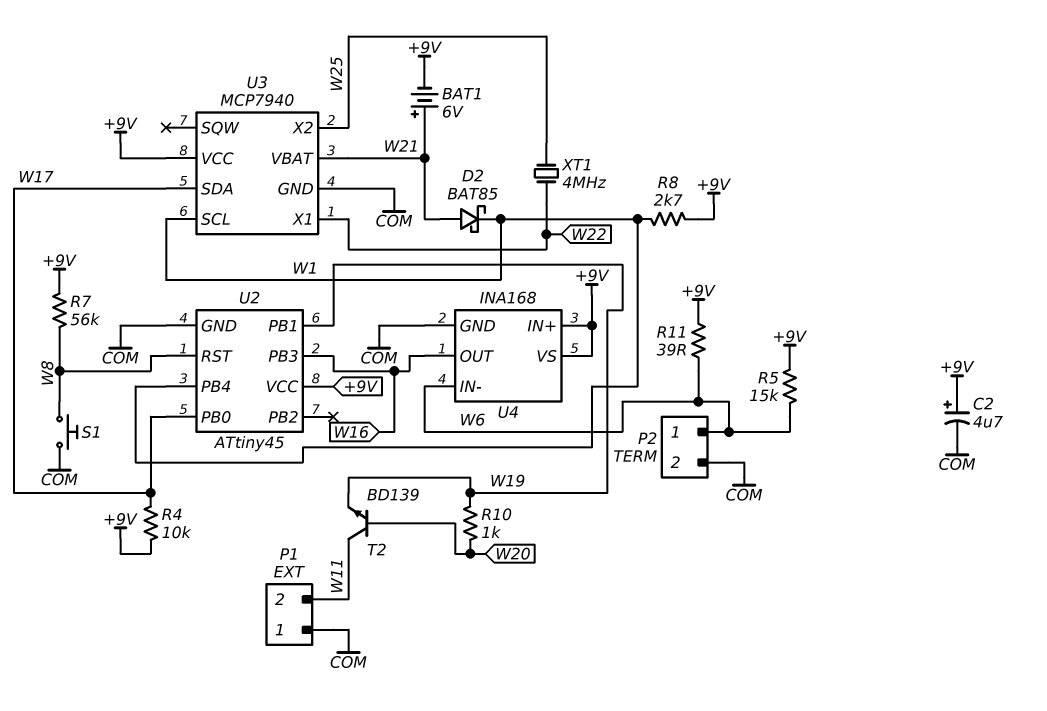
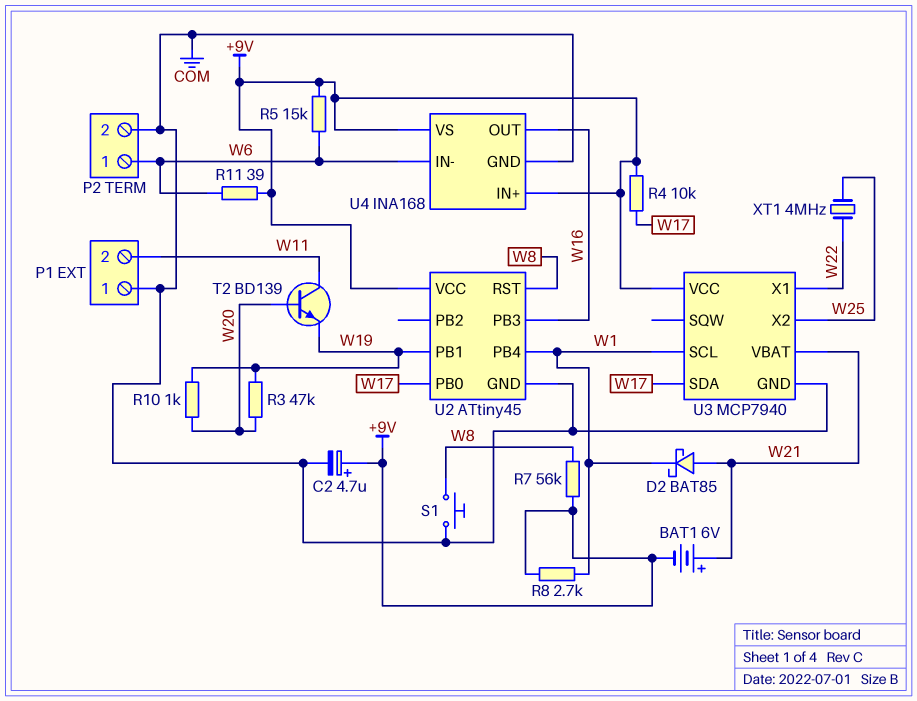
R3: none -> 47k (W19, W20)

